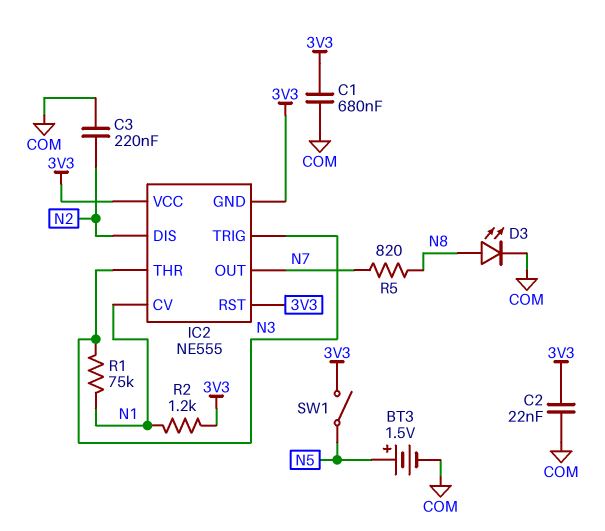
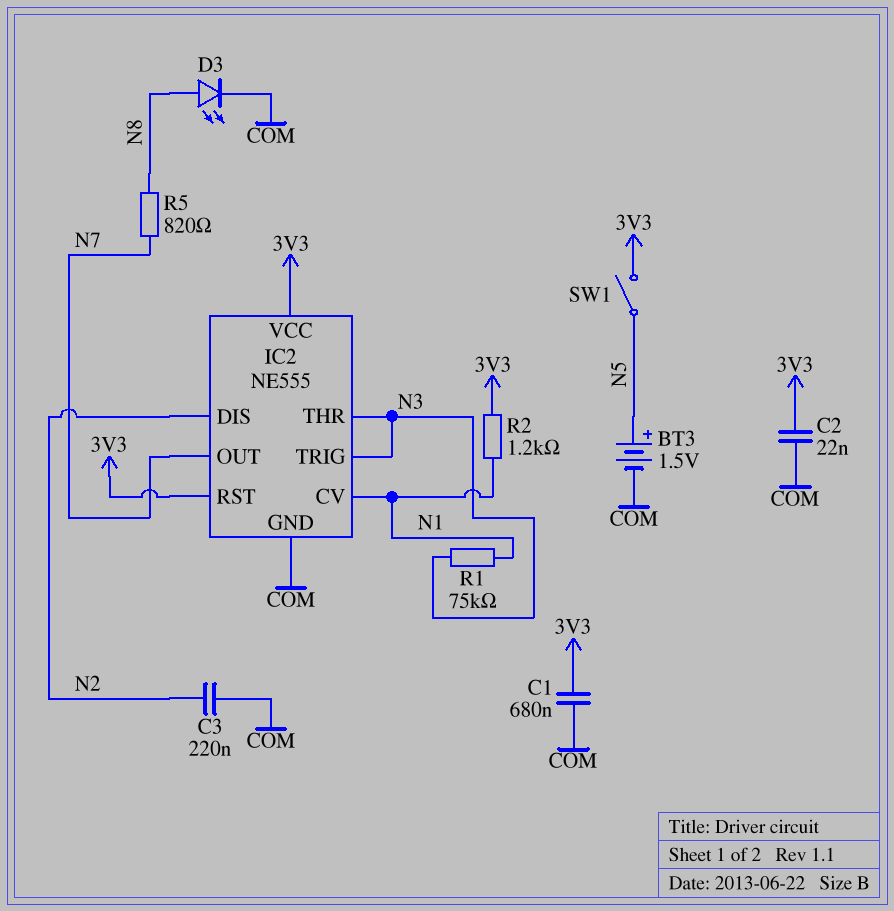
IC2 pin GND: 3V3 -> COM

